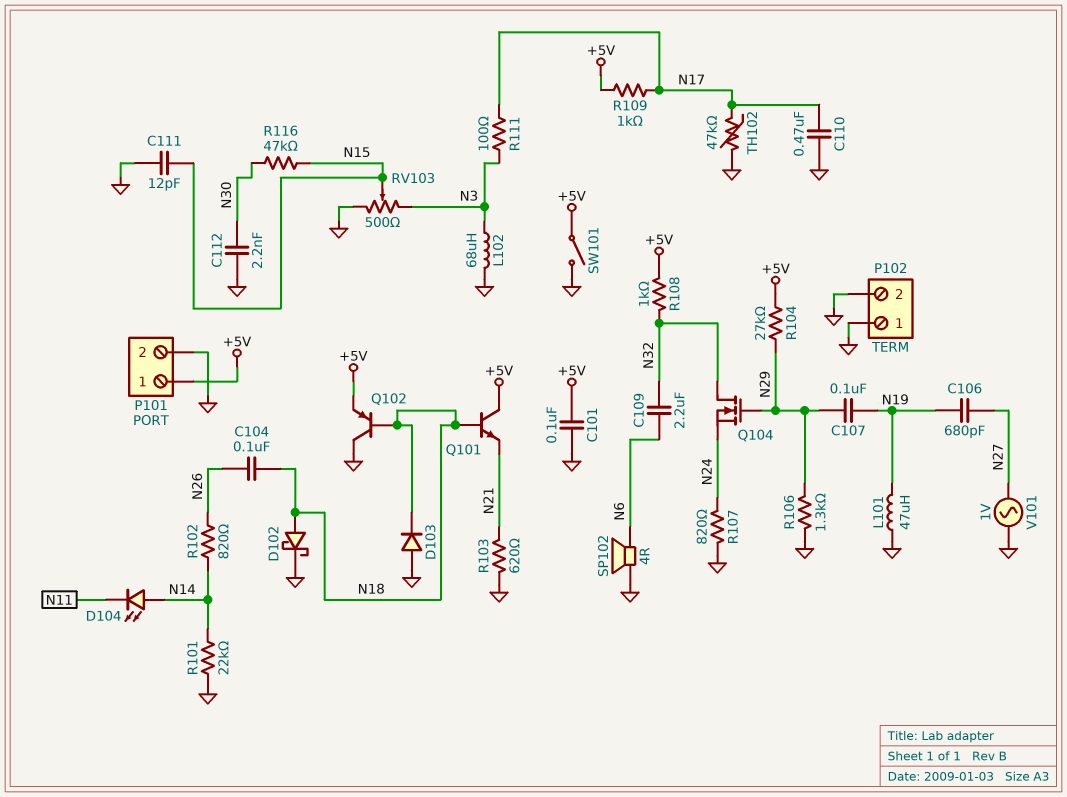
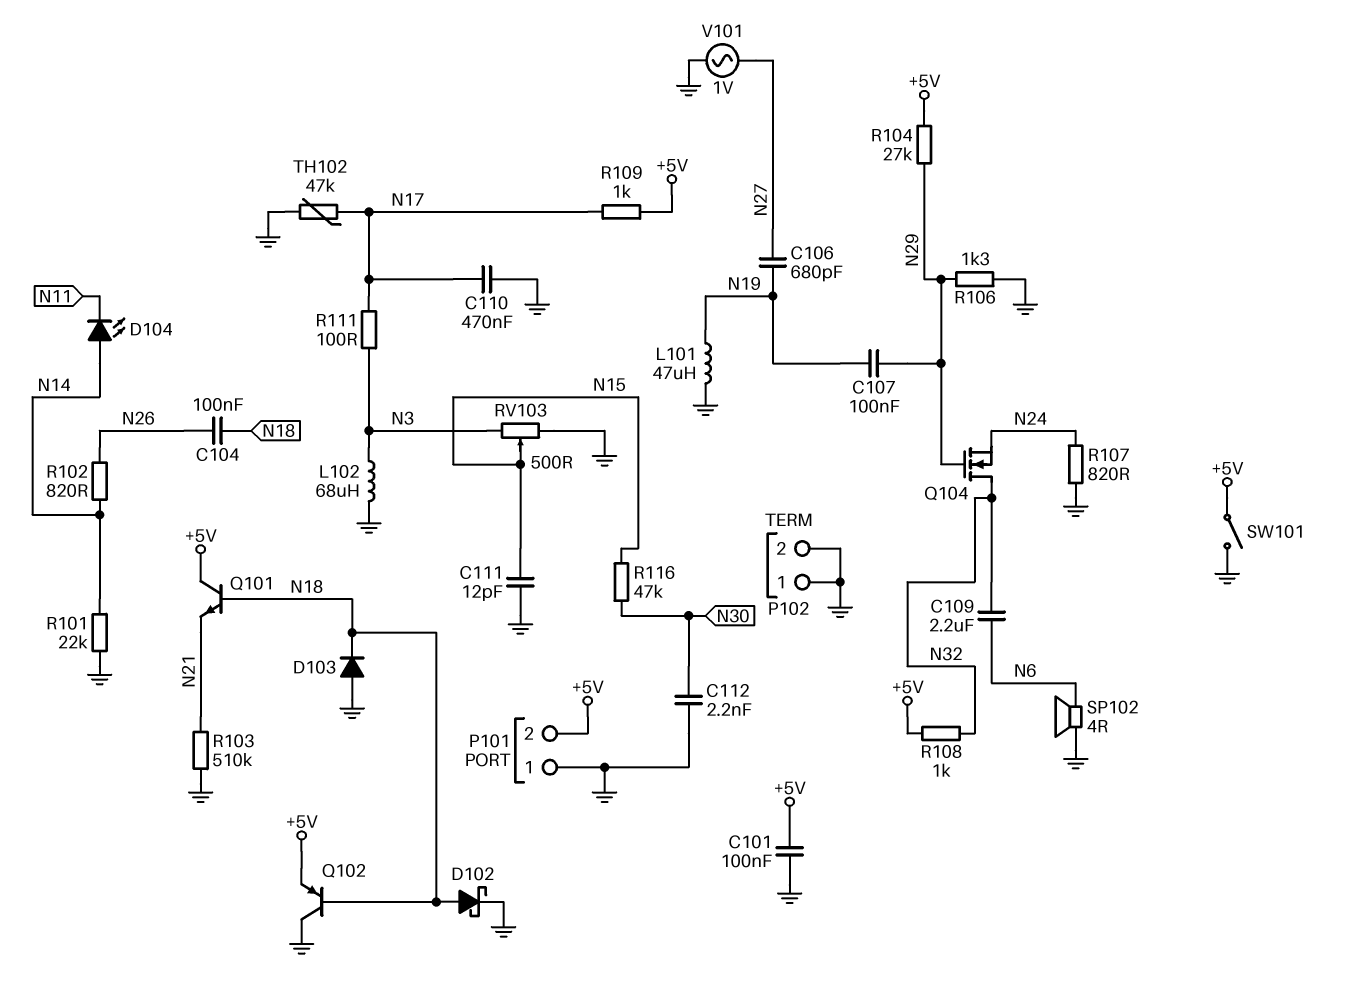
P101 pin 1: +5V -> GND
P101 pin 2: GND -> +5V
R103: 620 (GND, N21) -> 510k (GND, N21)

